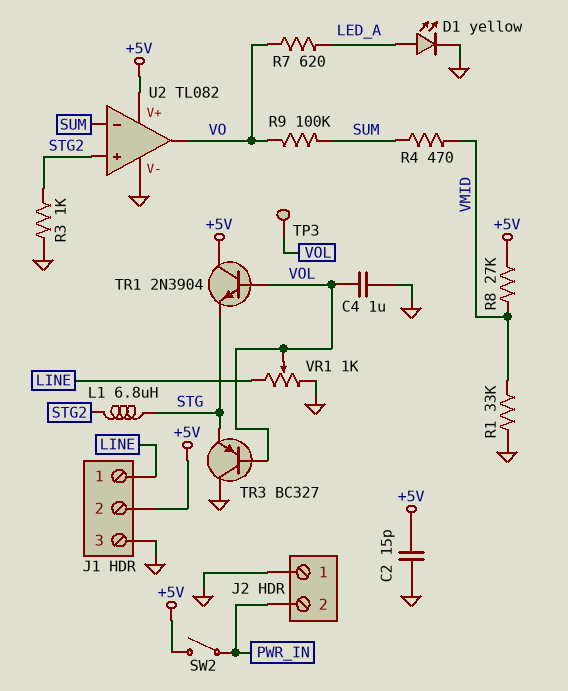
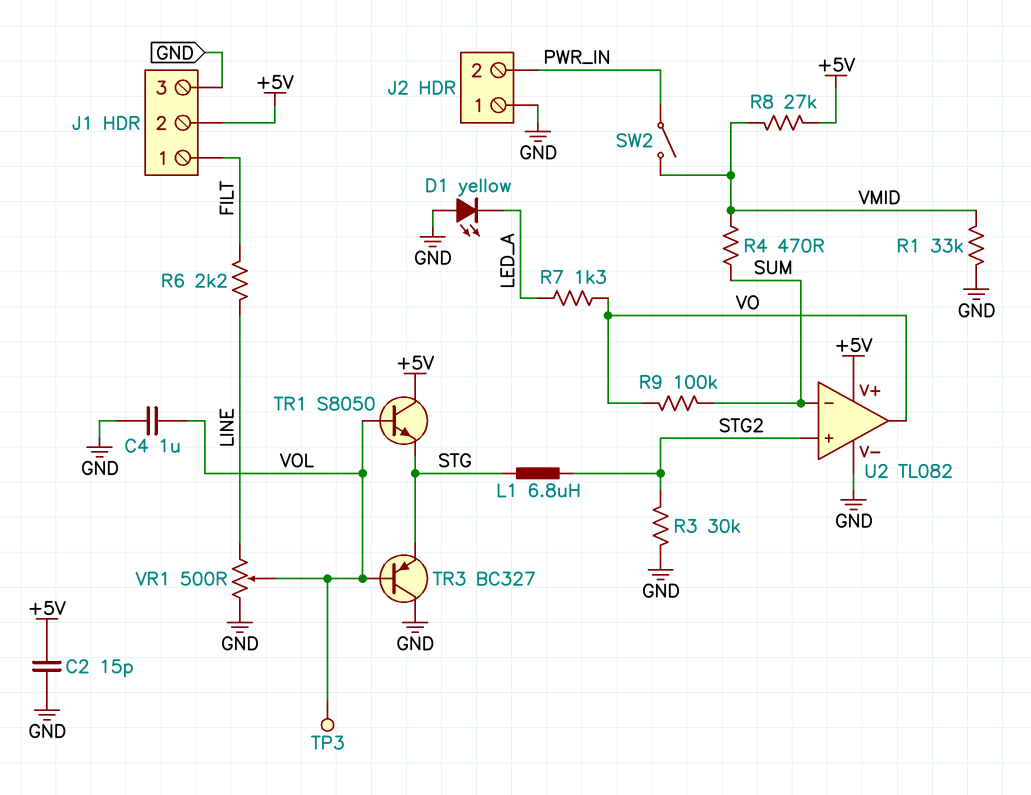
D1: LED yellow (A LED_A, K GND) -> LED yellow (A GND, K LED_A)
J1 pin 1: LINE -> FILT
R3: 1k (GND, STG2) -> 30k (GND, STG2)
R6: none -> 2.2k (FILT, LINE)
R7: 620 (LED_A, VO) -> 1.3k (LED_A, VO)
SW2: switch (+5V, PWR_IN) -> switch (PWR_IN, VMID)
TR1: NPN 2N3904 (B VOL, C +5V, E STG) -> NPN S8050 (B VOL, C +5V, E STG)
VR1: 1k (GND, LINE, wiper VOL) -> 500 (GND, LINE, wiper VOL)

